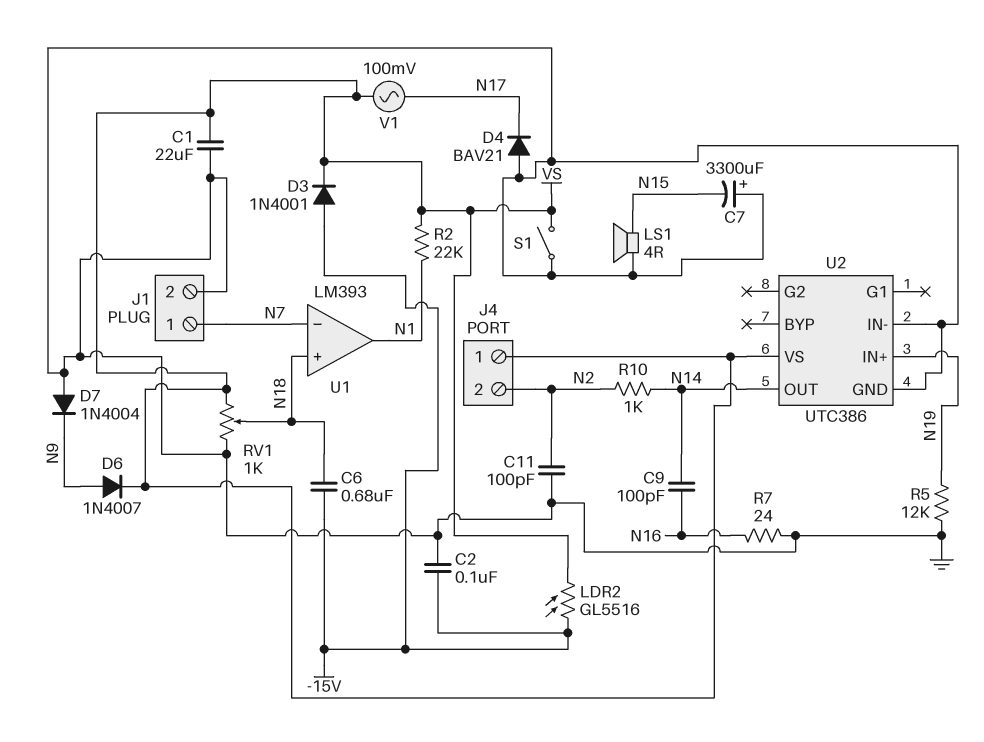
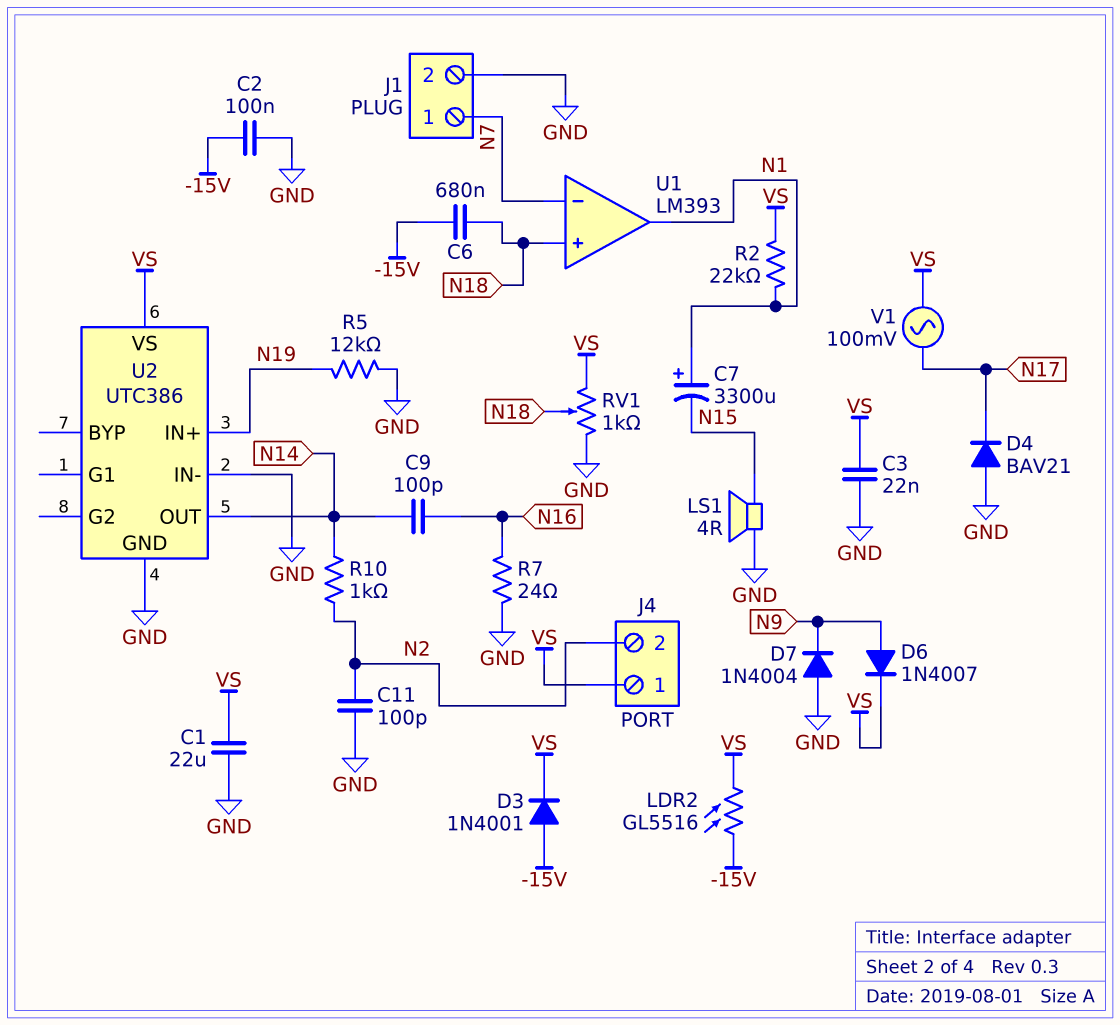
C3: none -> 22nF (GND, VS)
C7: 3300uF (plus GND, minus N15) -> 3300uF (plus N1, minus N15)
S1: switch (GND, VS) -> none

